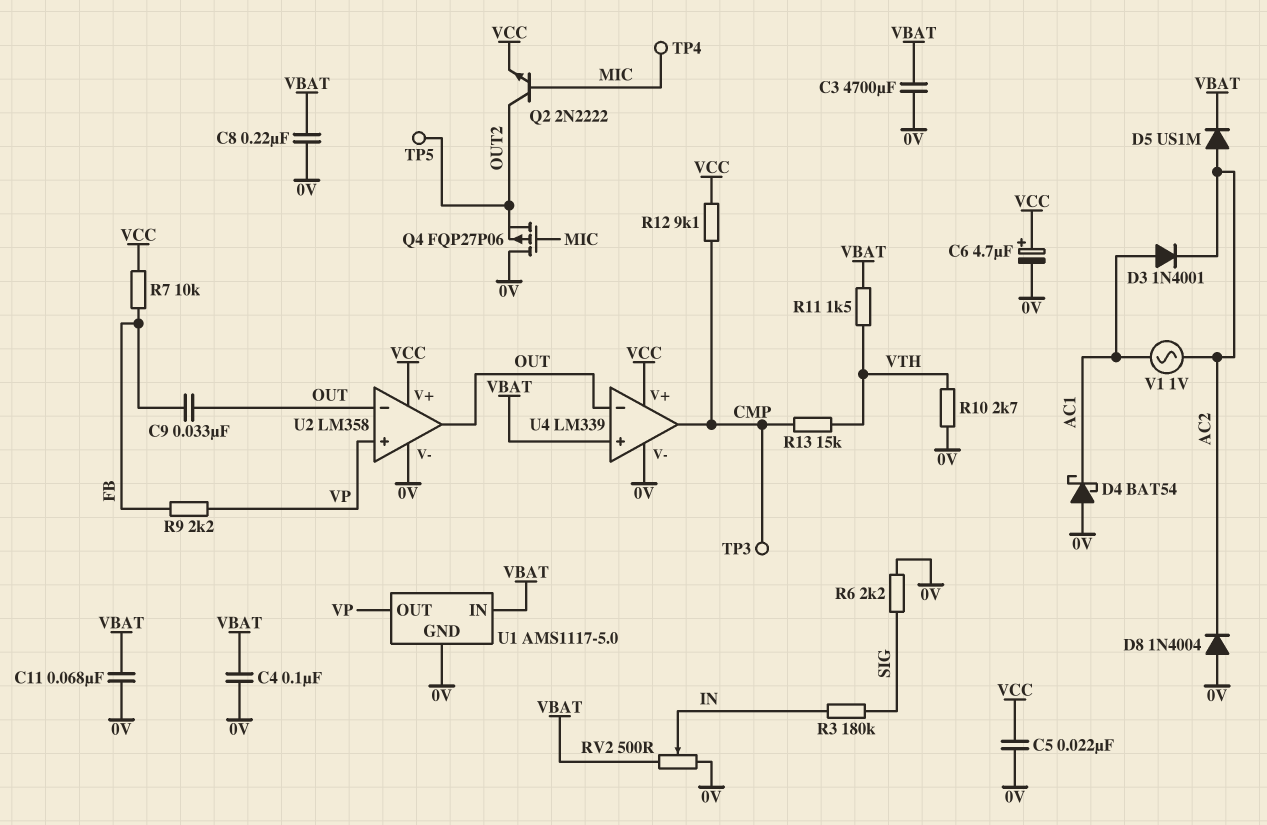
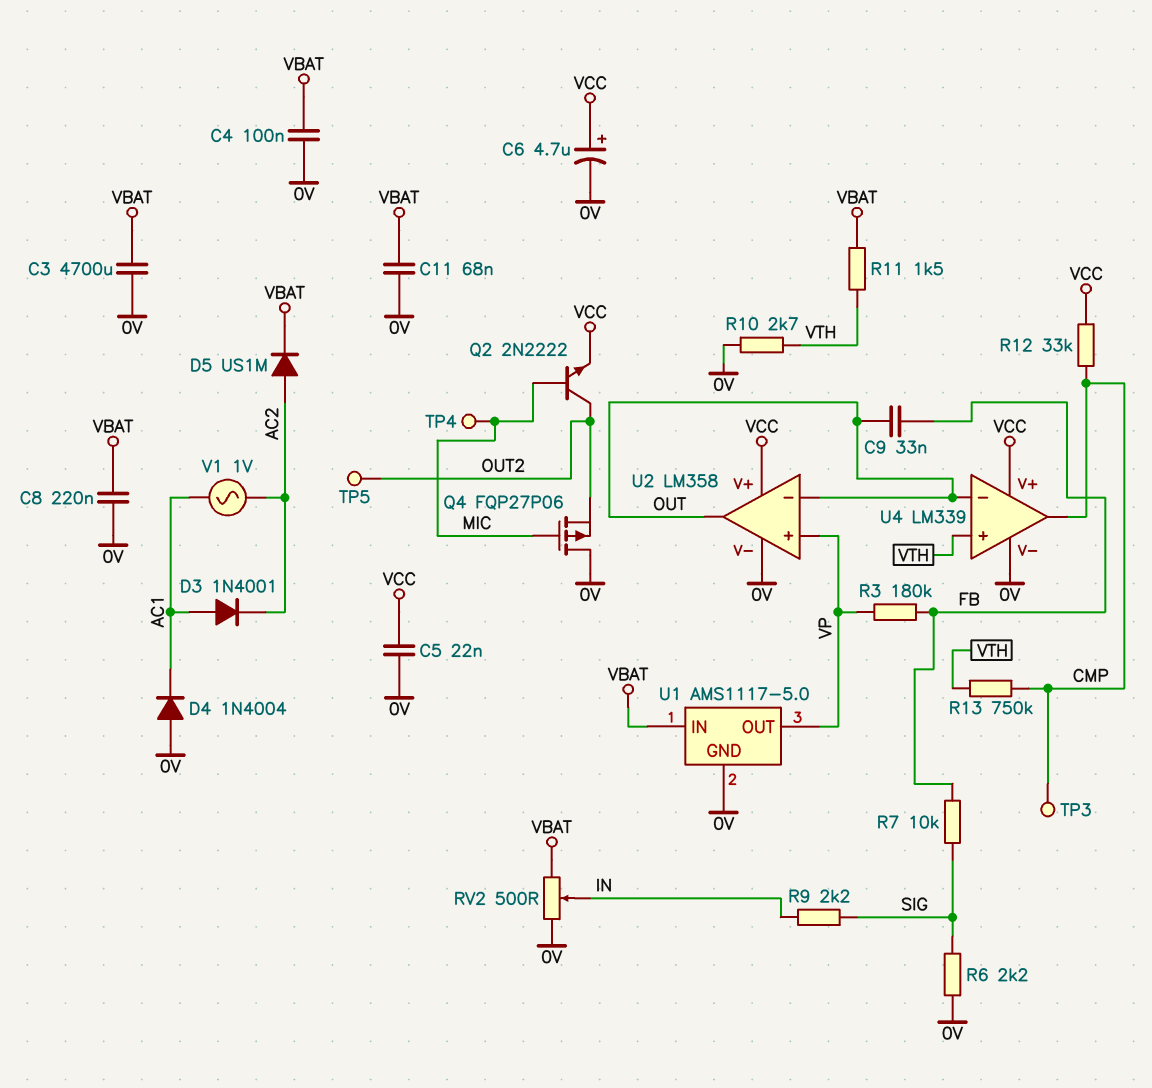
D4: schottky BAT54 (A 0V, K AC1) -> diode 1N4004 (A 0V, K AC1)
D8: diode 1N4004 (A 0V, K AC2) -> none
R3: 180k (IN, SIG) -> 180k (FB, VP)
R7: 10k (FB, VCC) -> 10k (FB, SIG)
R9: 2.2k (FB, VP) -> 2.2k (IN, SIG)
R12: 9.1k (CMP, VCC) -> 33k (CMP, VCC)
R13: 15k (CMP, VTH) -> 750k (CMP, VTH)
U4 pin in+: VBAT -> VTH

